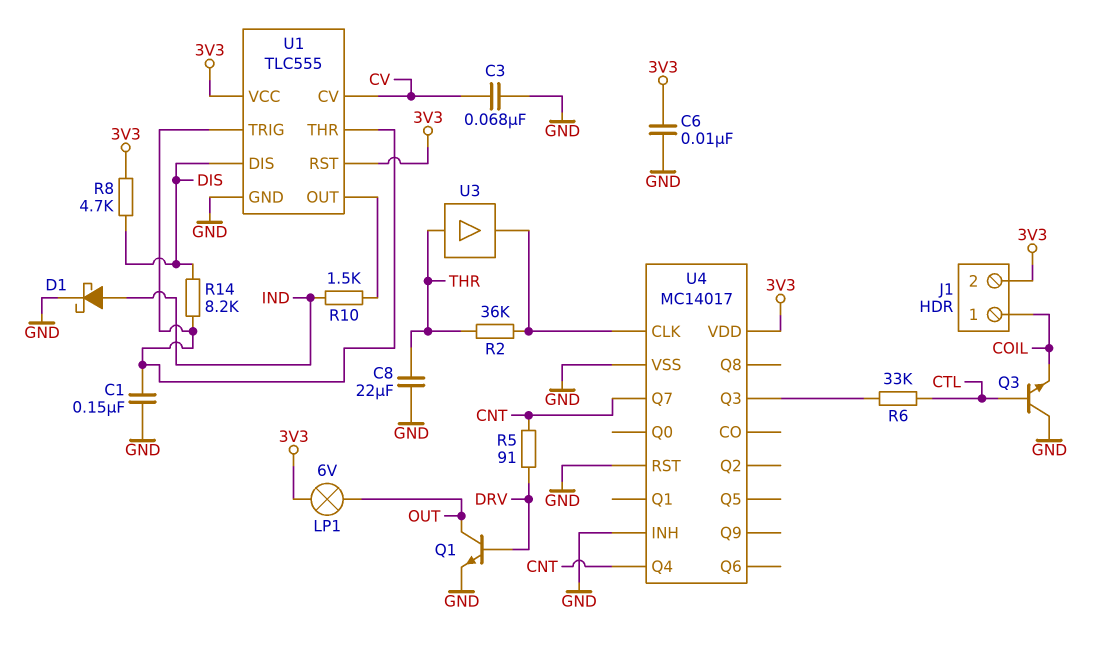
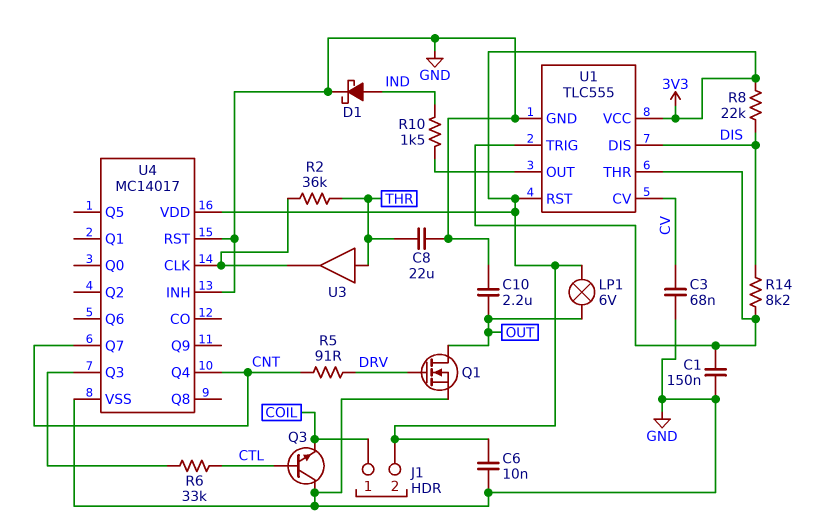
C10: none -> 2.2uF (GND, OUT)
Q1: NPN (B DRV, C OUT, E GND) -> NMOS (G DRV, D OUT, S GND)
R8: 4.7k (3V3, DIS) -> 22k (3V3, DIS)

